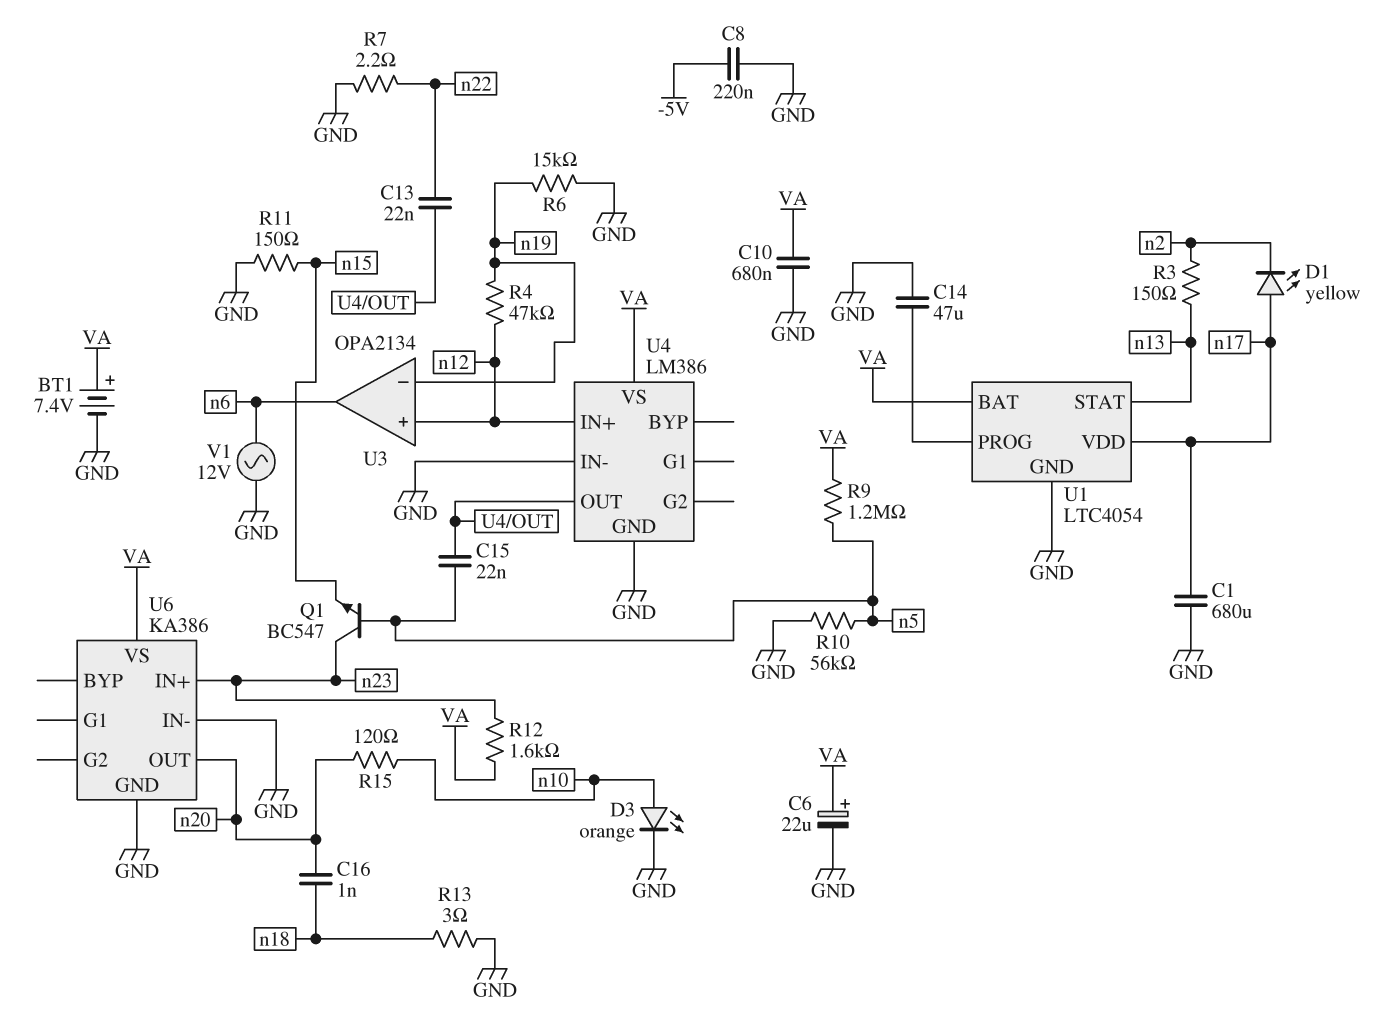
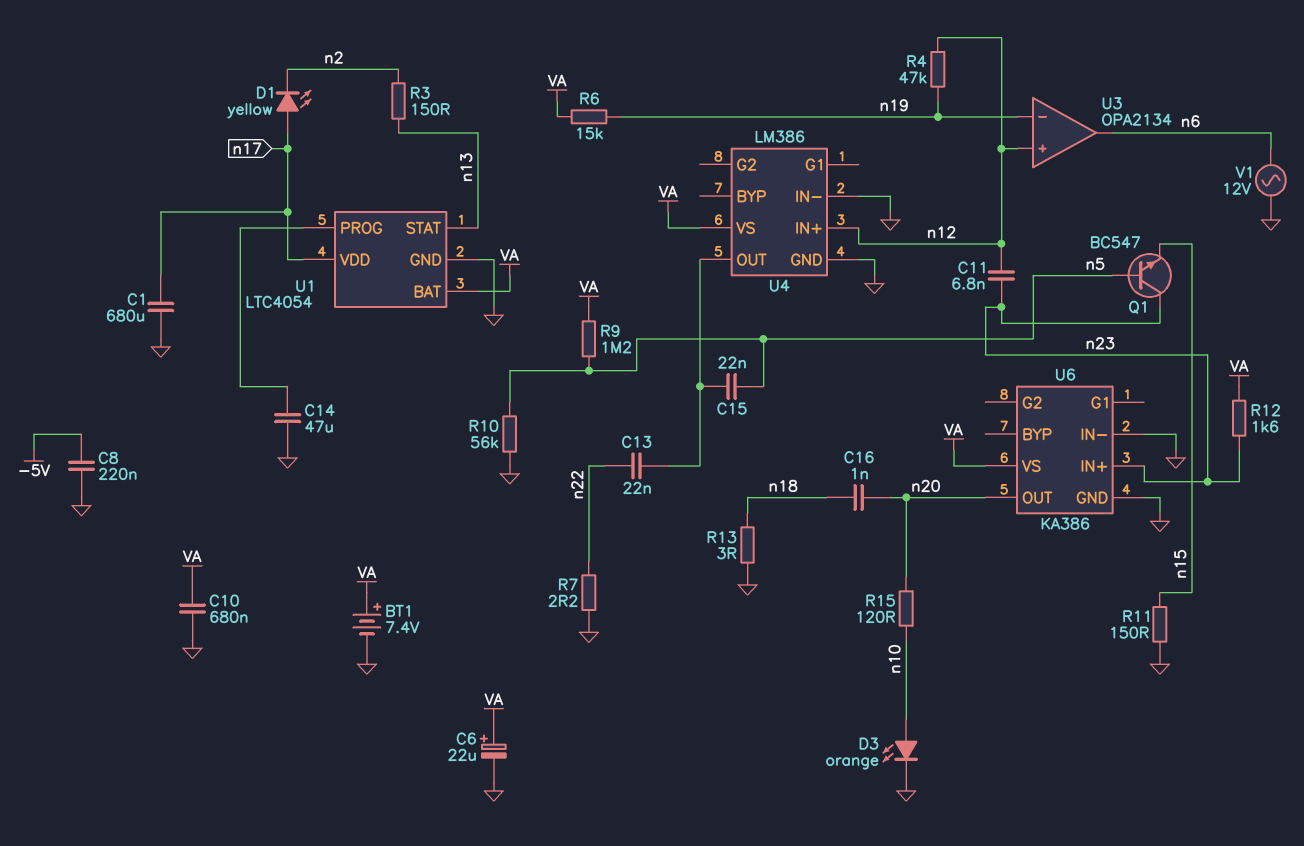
C11: none -> 6.8nF (n12, n23)
R6: 15k (GND, n19) -> 15k (VA, n19)

